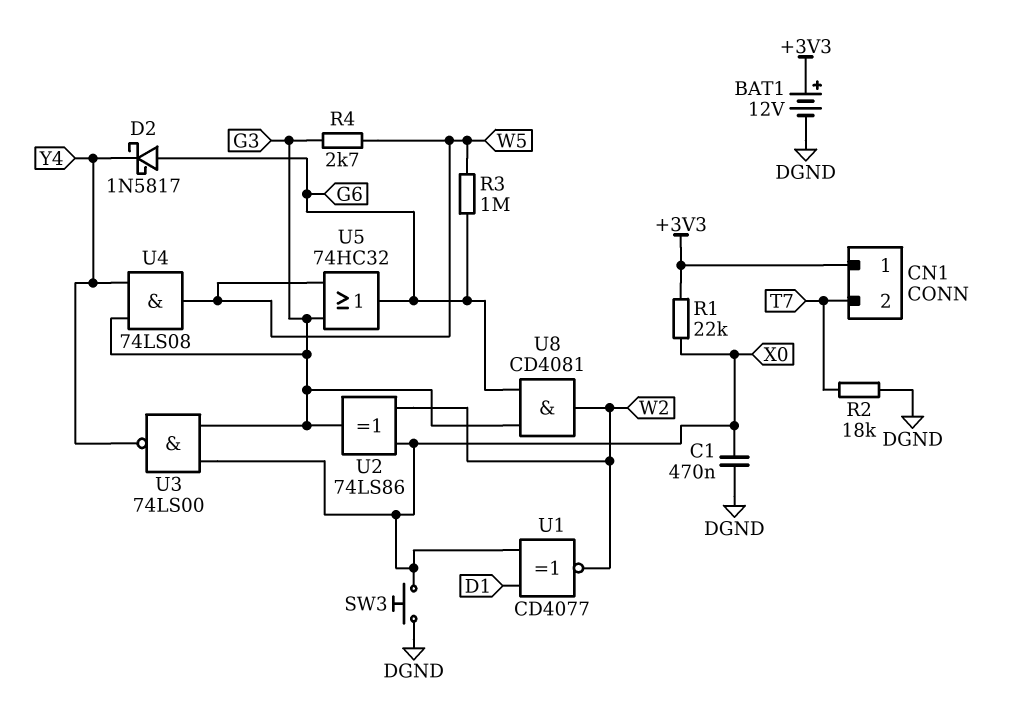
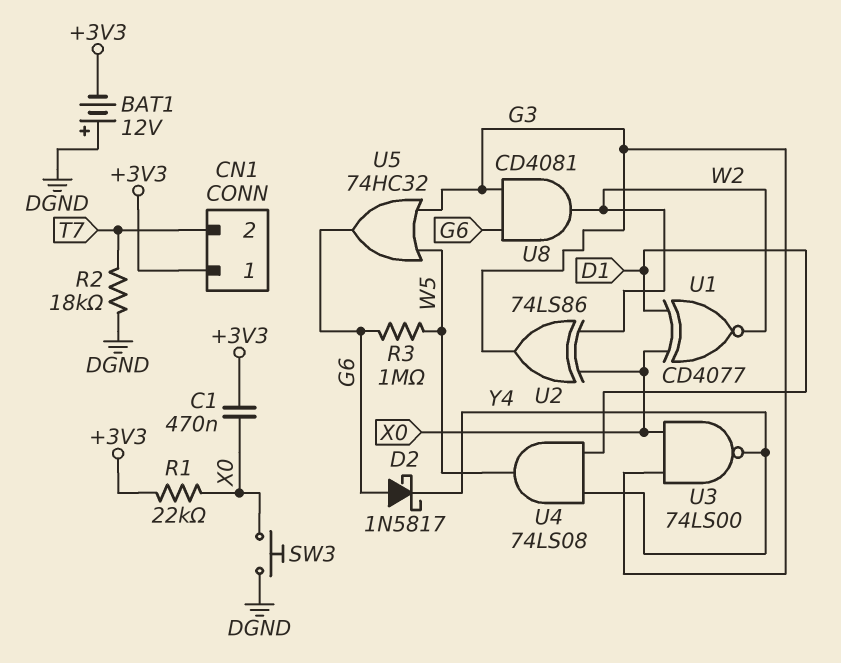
BAT1: 12V (plus +3V3, minus DGND) -> 12V (plus DGND, minus +3V3)
C1: 470nF (DGND, X0) -> 470nF (+3V3, X0)
R4: 2.7k (G3, W5) -> none
U4: AND 74LS08 (in G3, in Y4, out W5) -> AND 74LS08 (in D1, in Y4, out W5)

